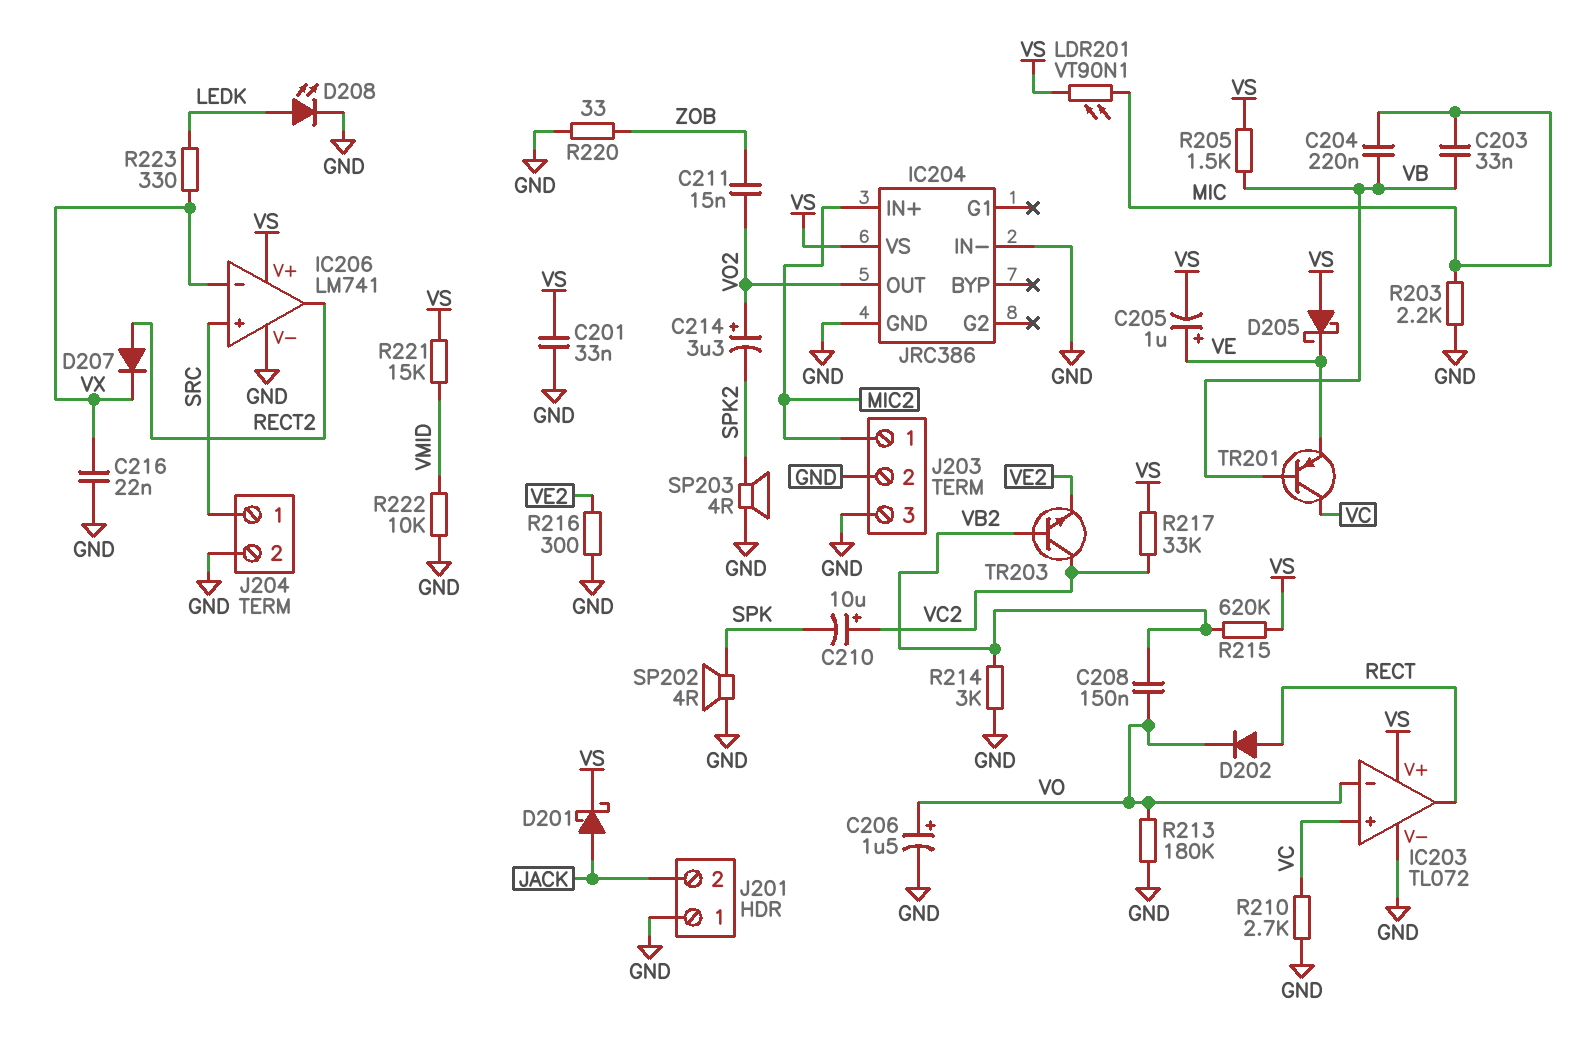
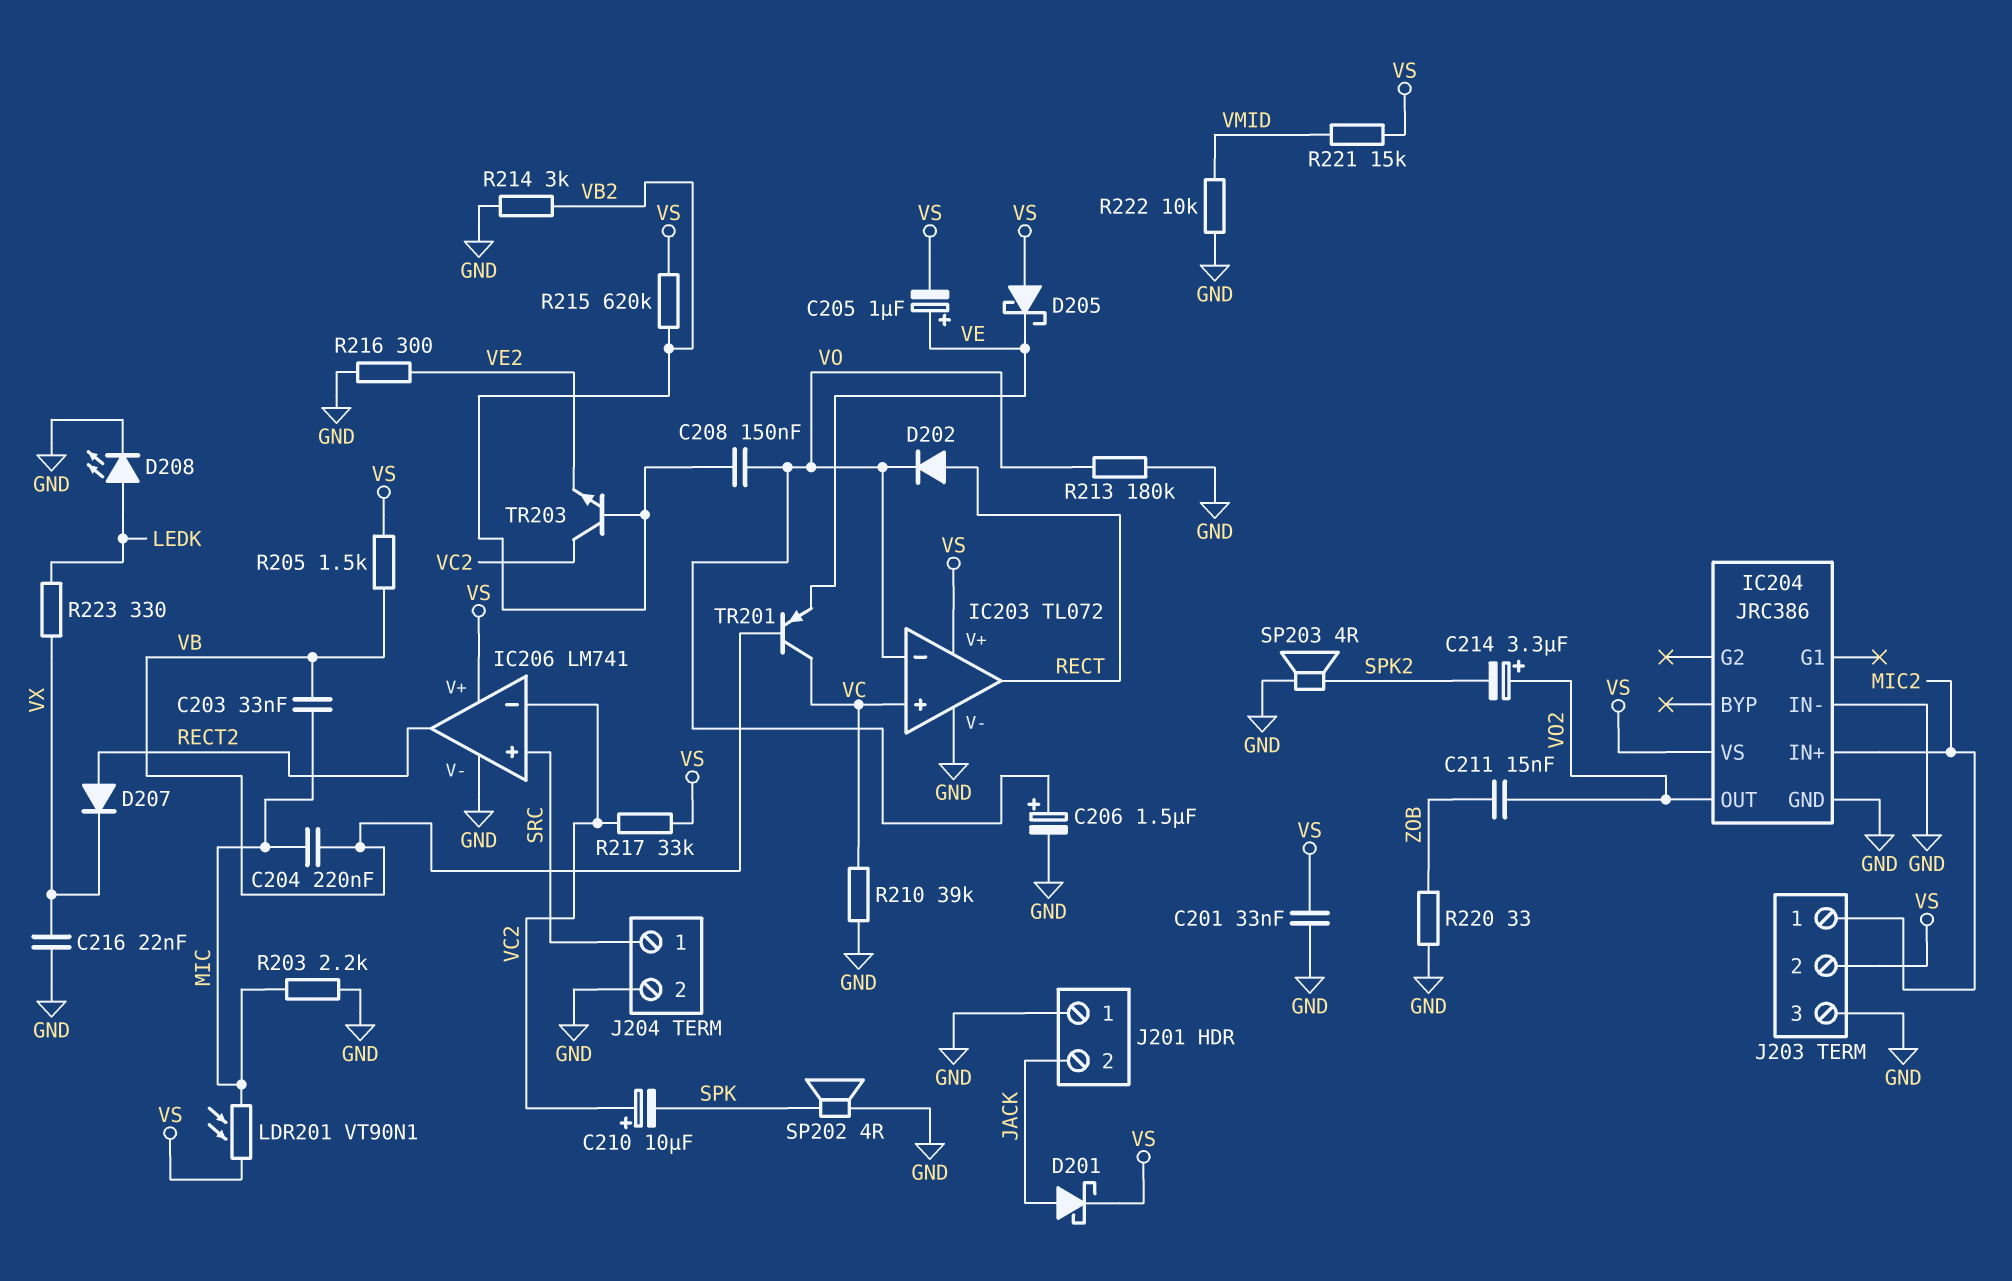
IC206 pin in-: VX -> VC2
J203 pin 2: GND -> VS
R210: 2.7k (GND, VC) -> 39k (GND, VC)

